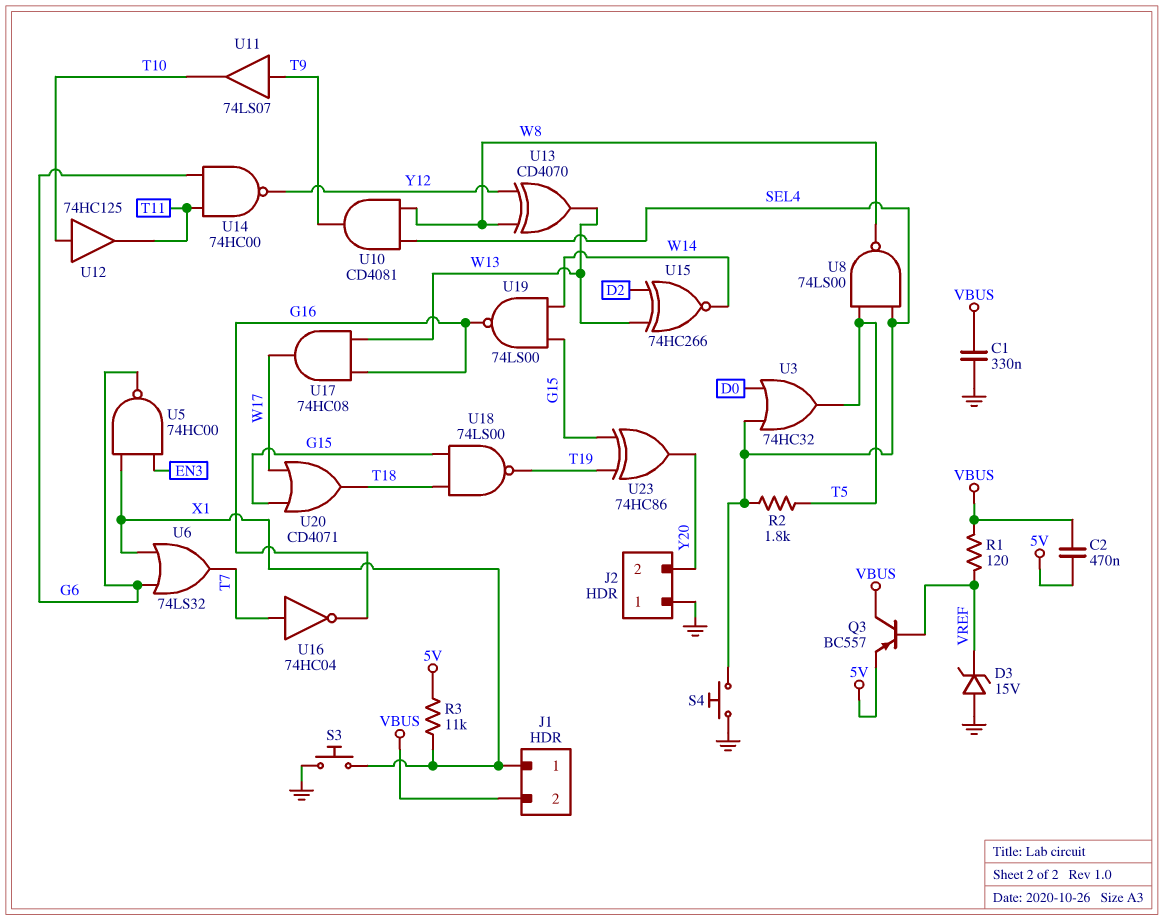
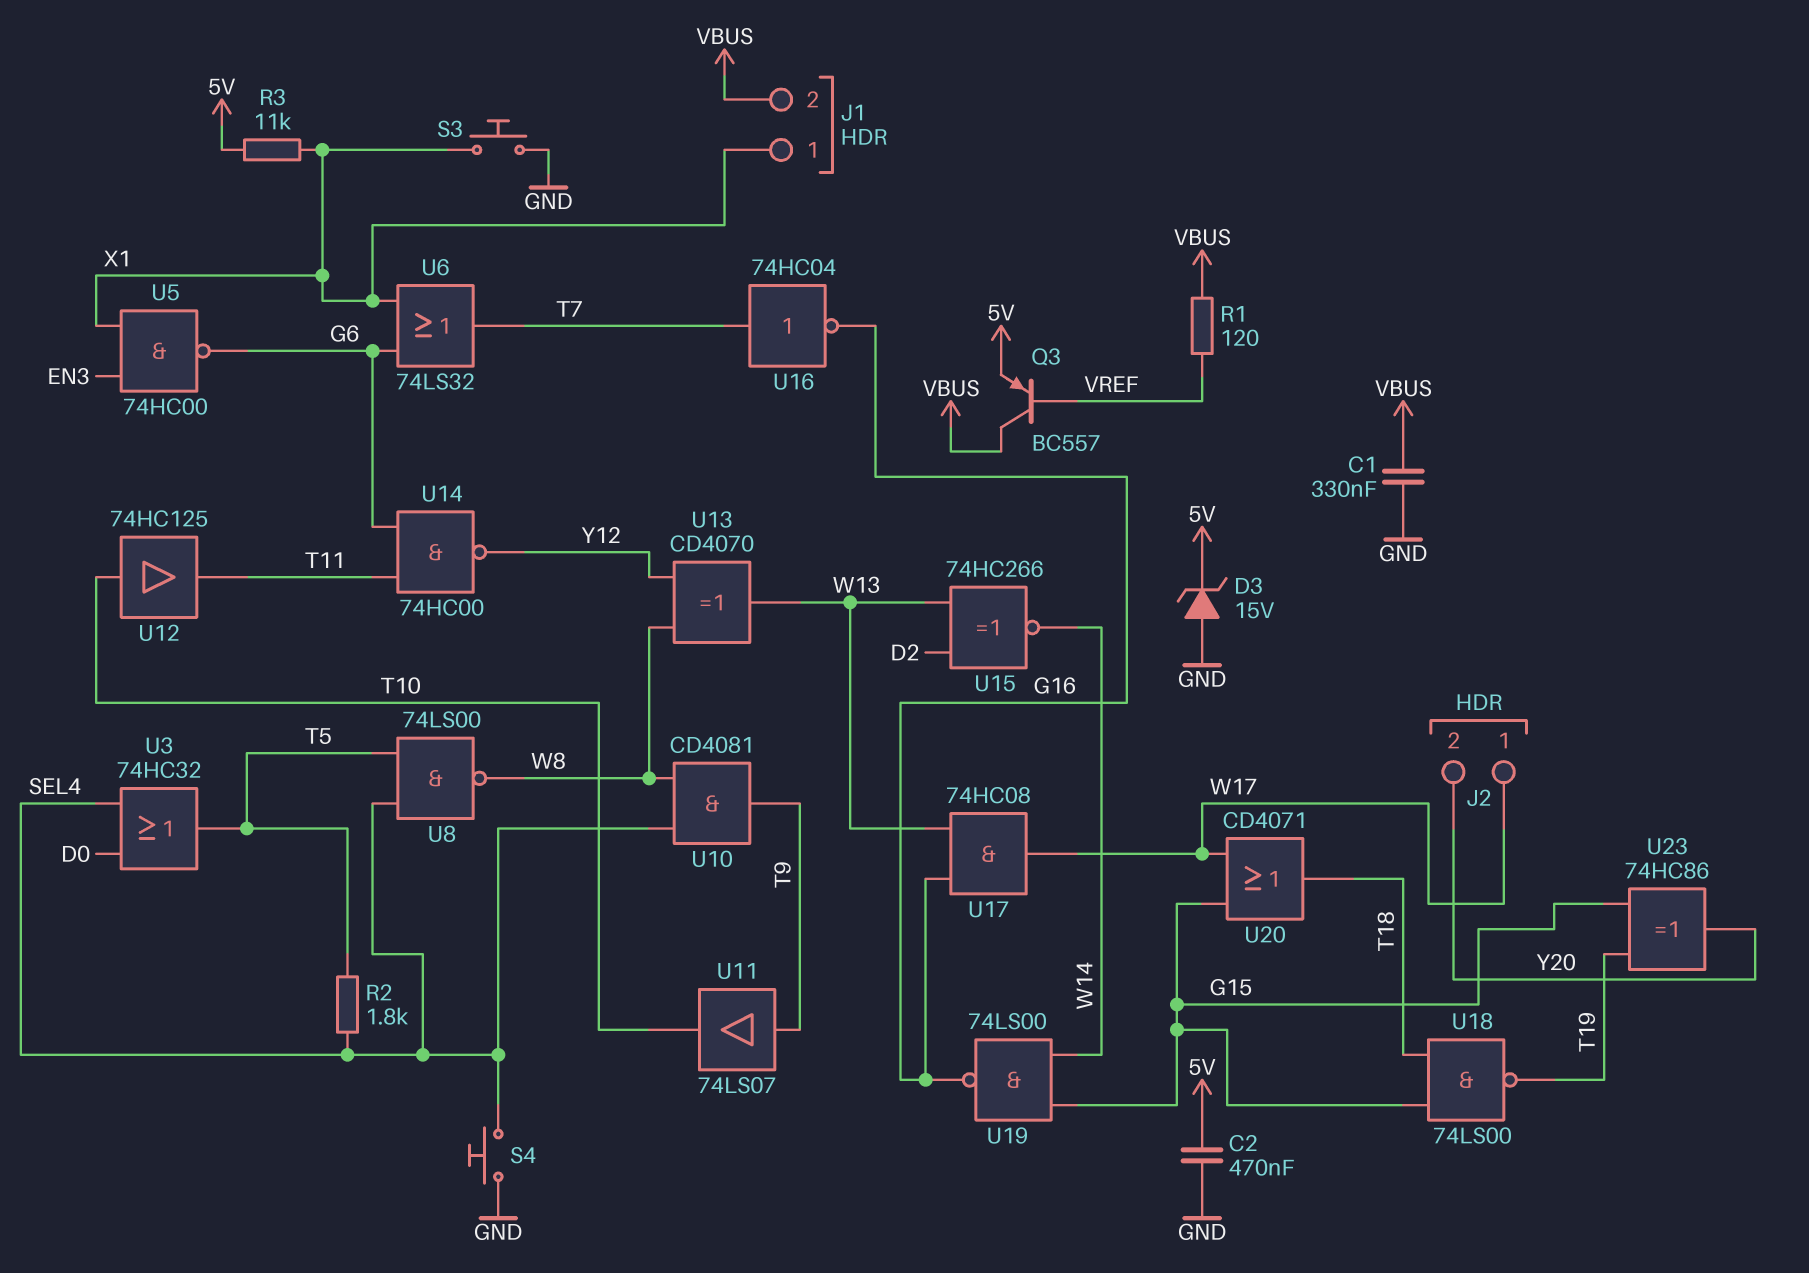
C2: 470nF (5V, VBUS) -> 470nF (5V, GND)
D3: zener 15V (A GND, K VREF) -> zener 15V (A GND, K 5V)
J2 pin 1: GND -> W17

